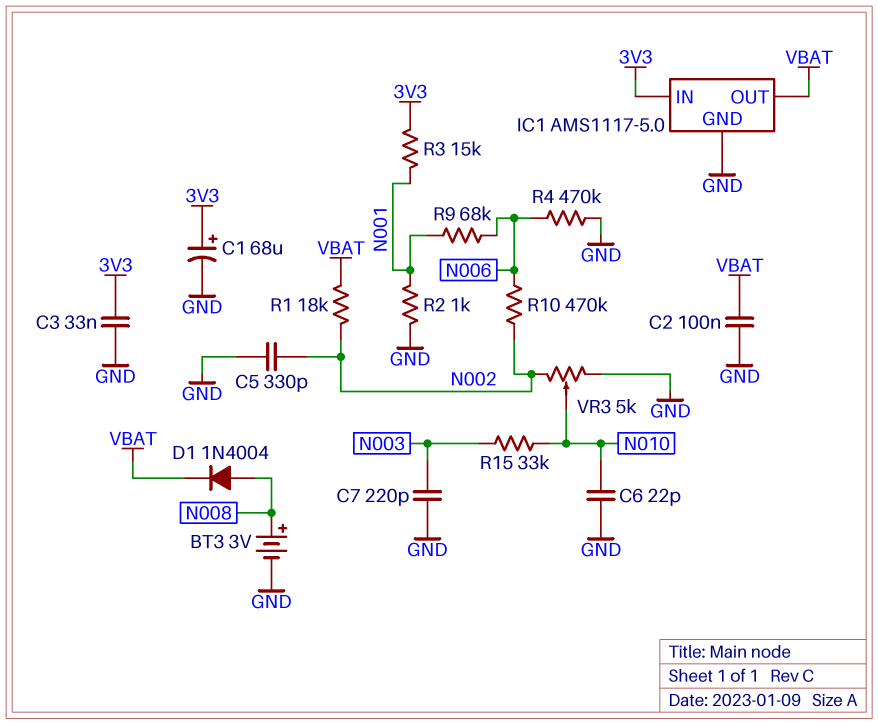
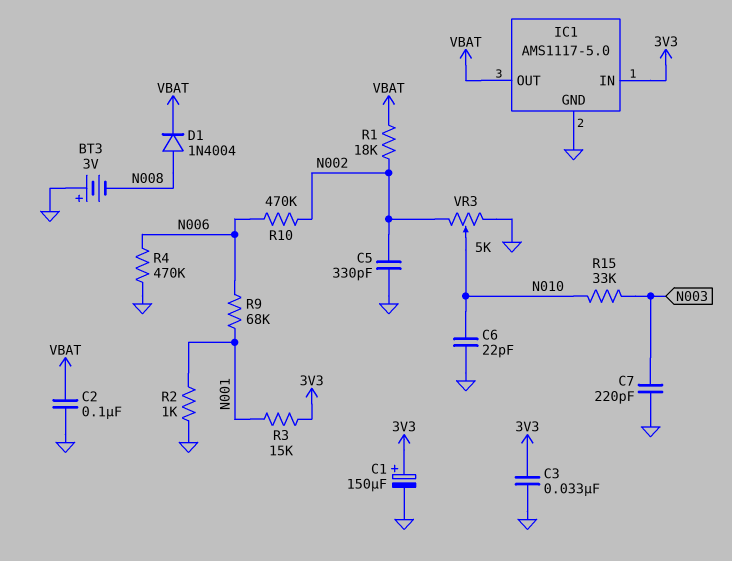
BT3: 3V (plus N008, minus GND) -> 3V (plus GND, minus N008)
C1: 68uF (plus 3V3, minus GND) -> 150uF (plus 3V3, minus GND)

